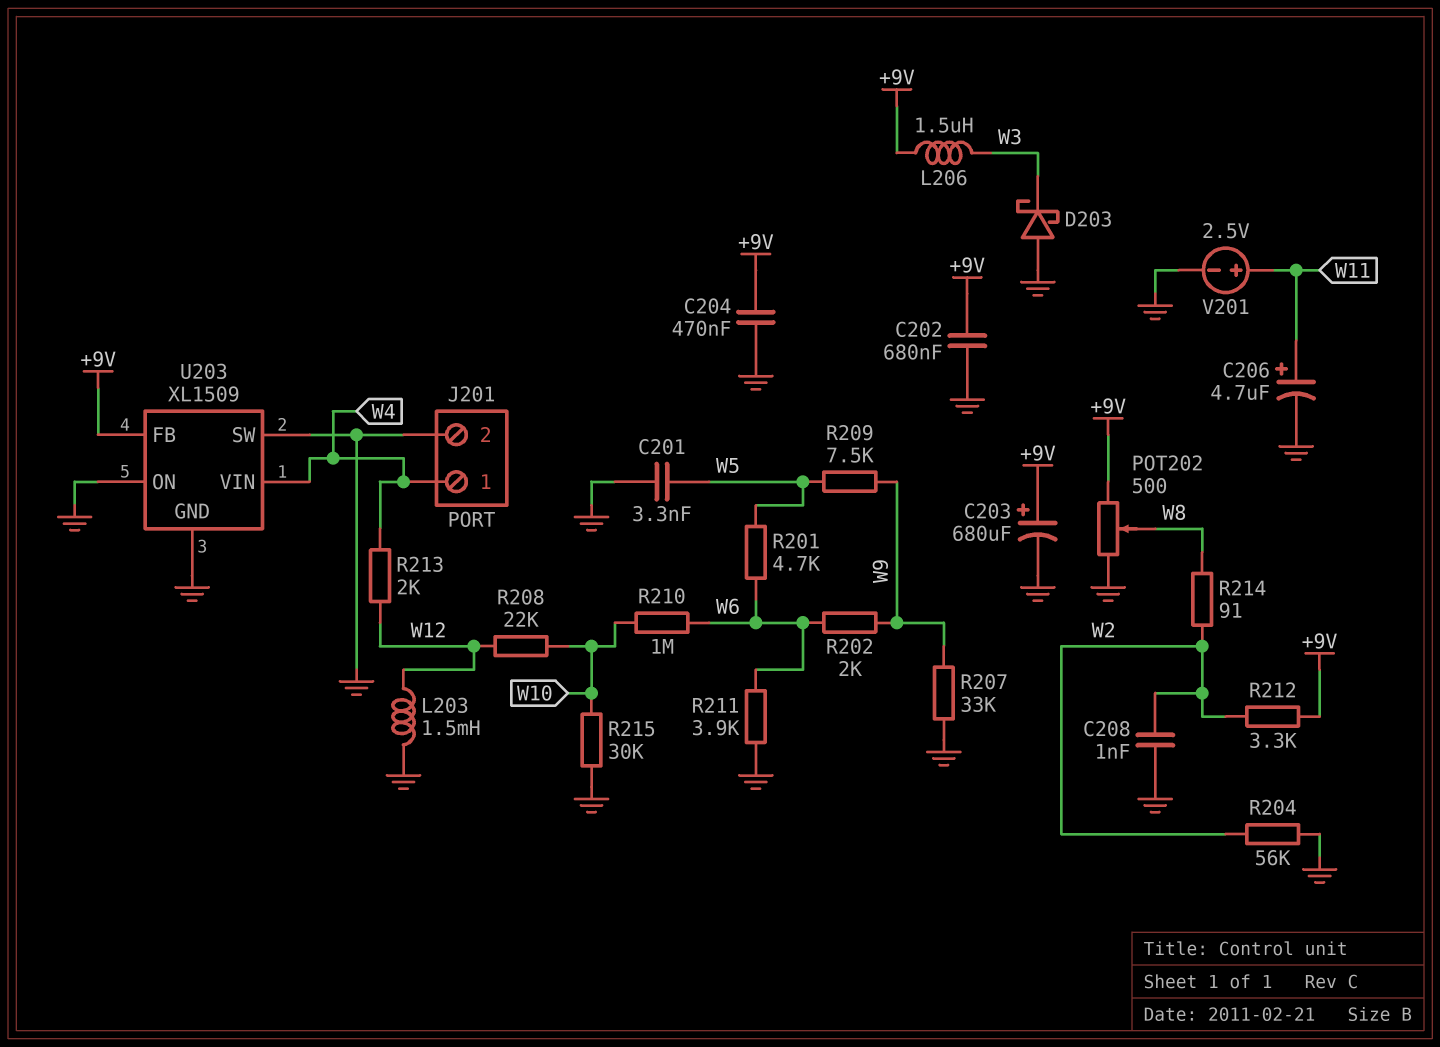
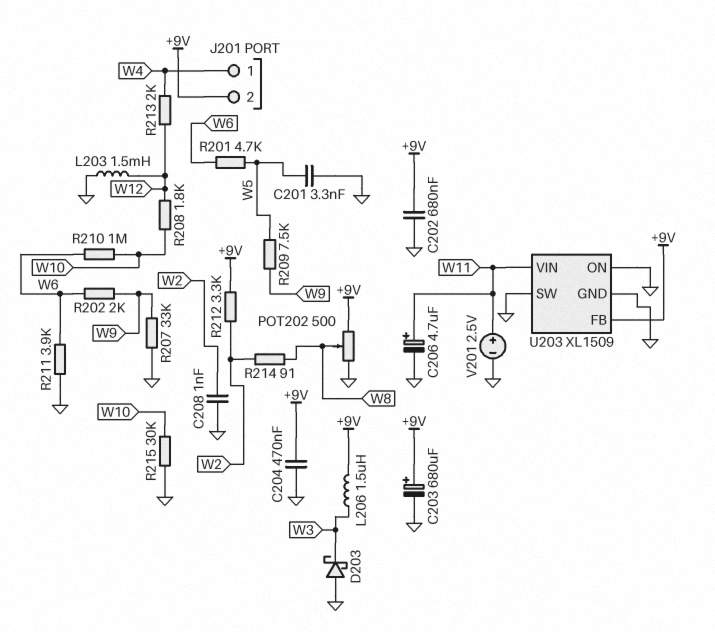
J201 pin 2: GND -> +9V
R204: 56k (GND, W2) -> none
R208: 22k (W10, W12) -> 1.8k (W10, W12)
U203 pin VIN: W4 -> W11

